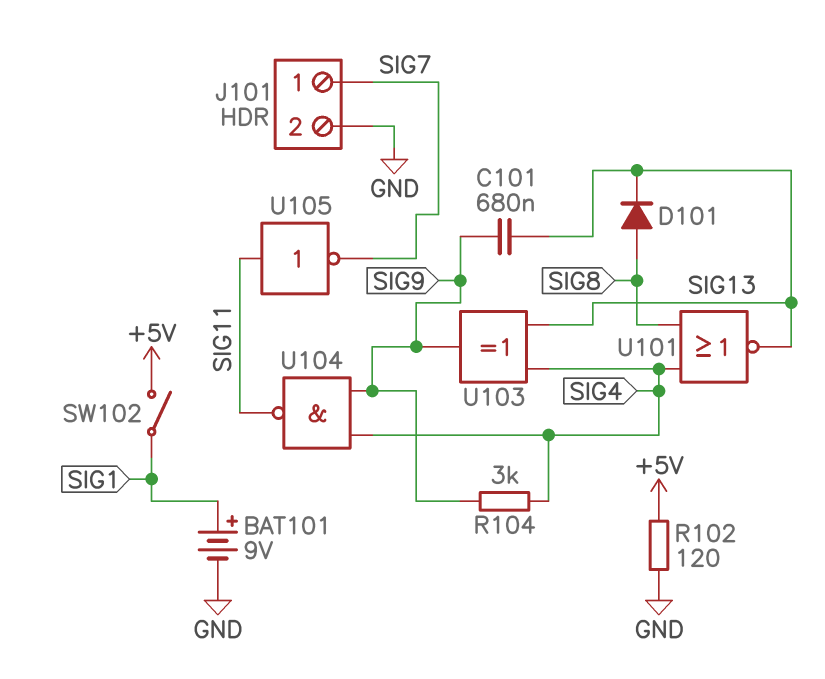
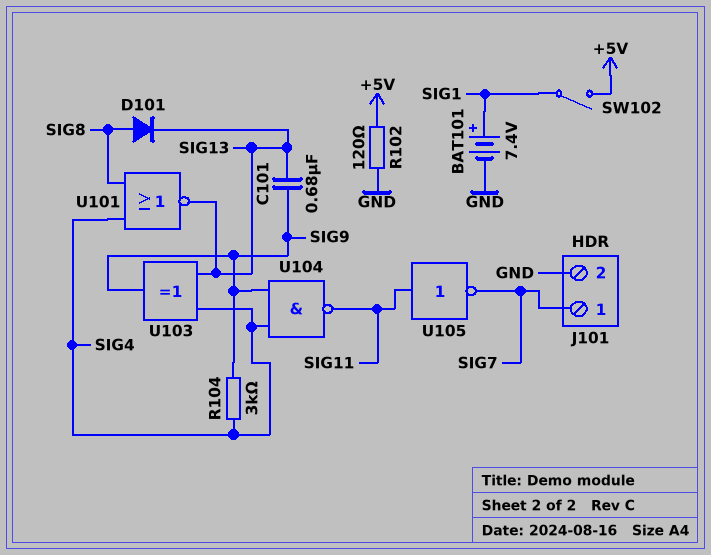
BAT101: 9V (plus SIG1, minus GND) -> 7.4V (plus SIG1, minus GND)

